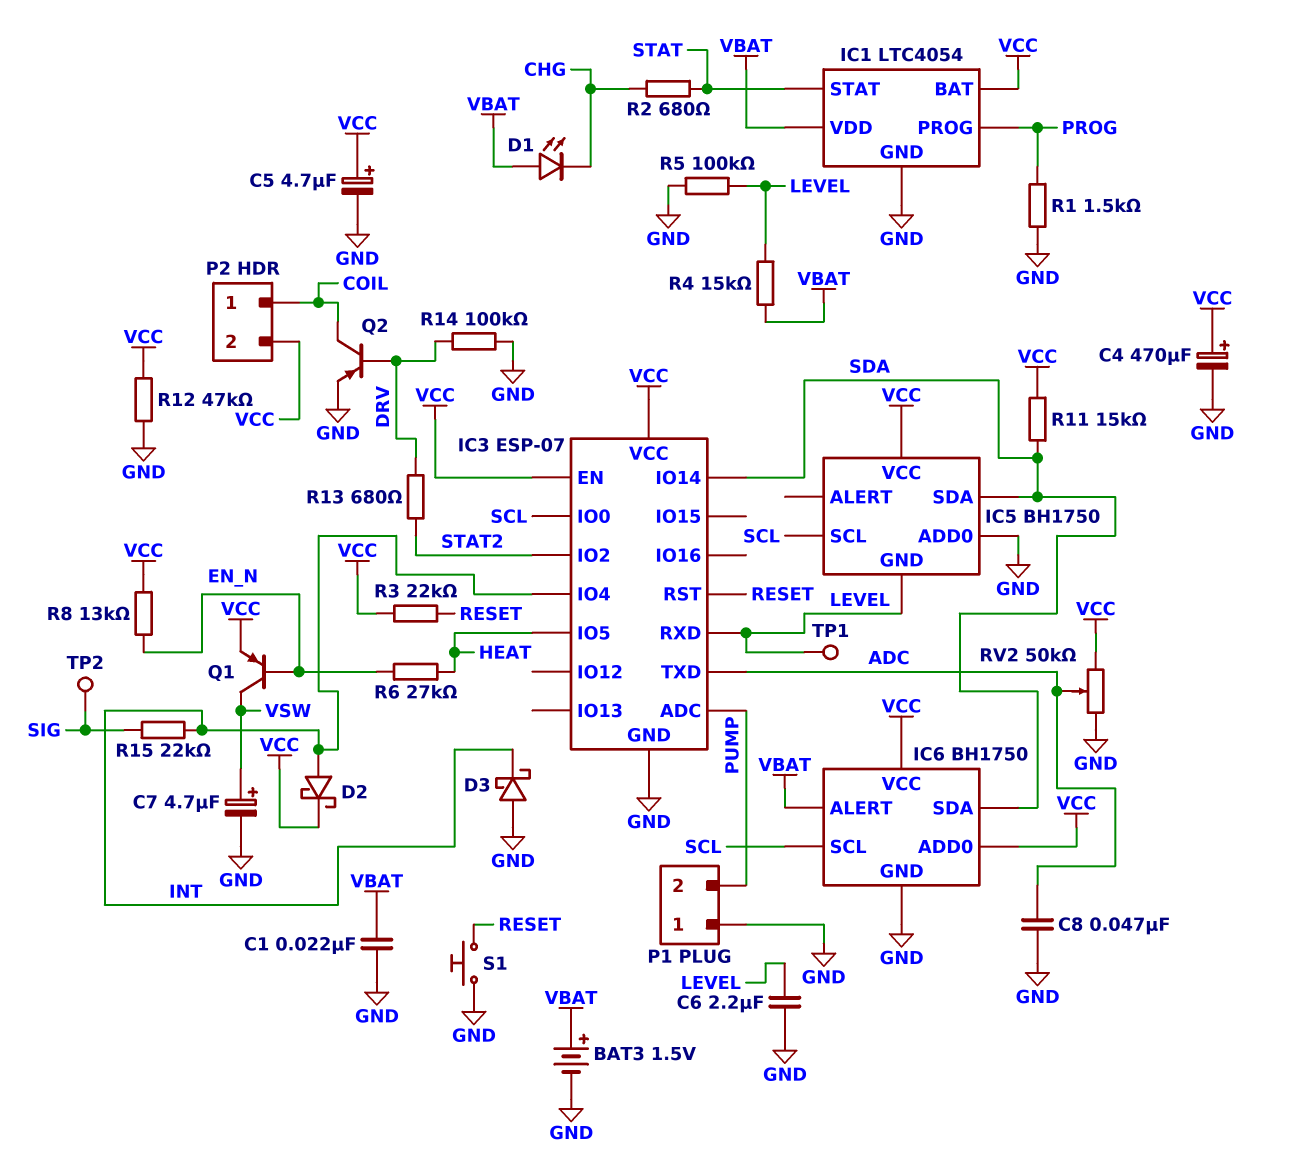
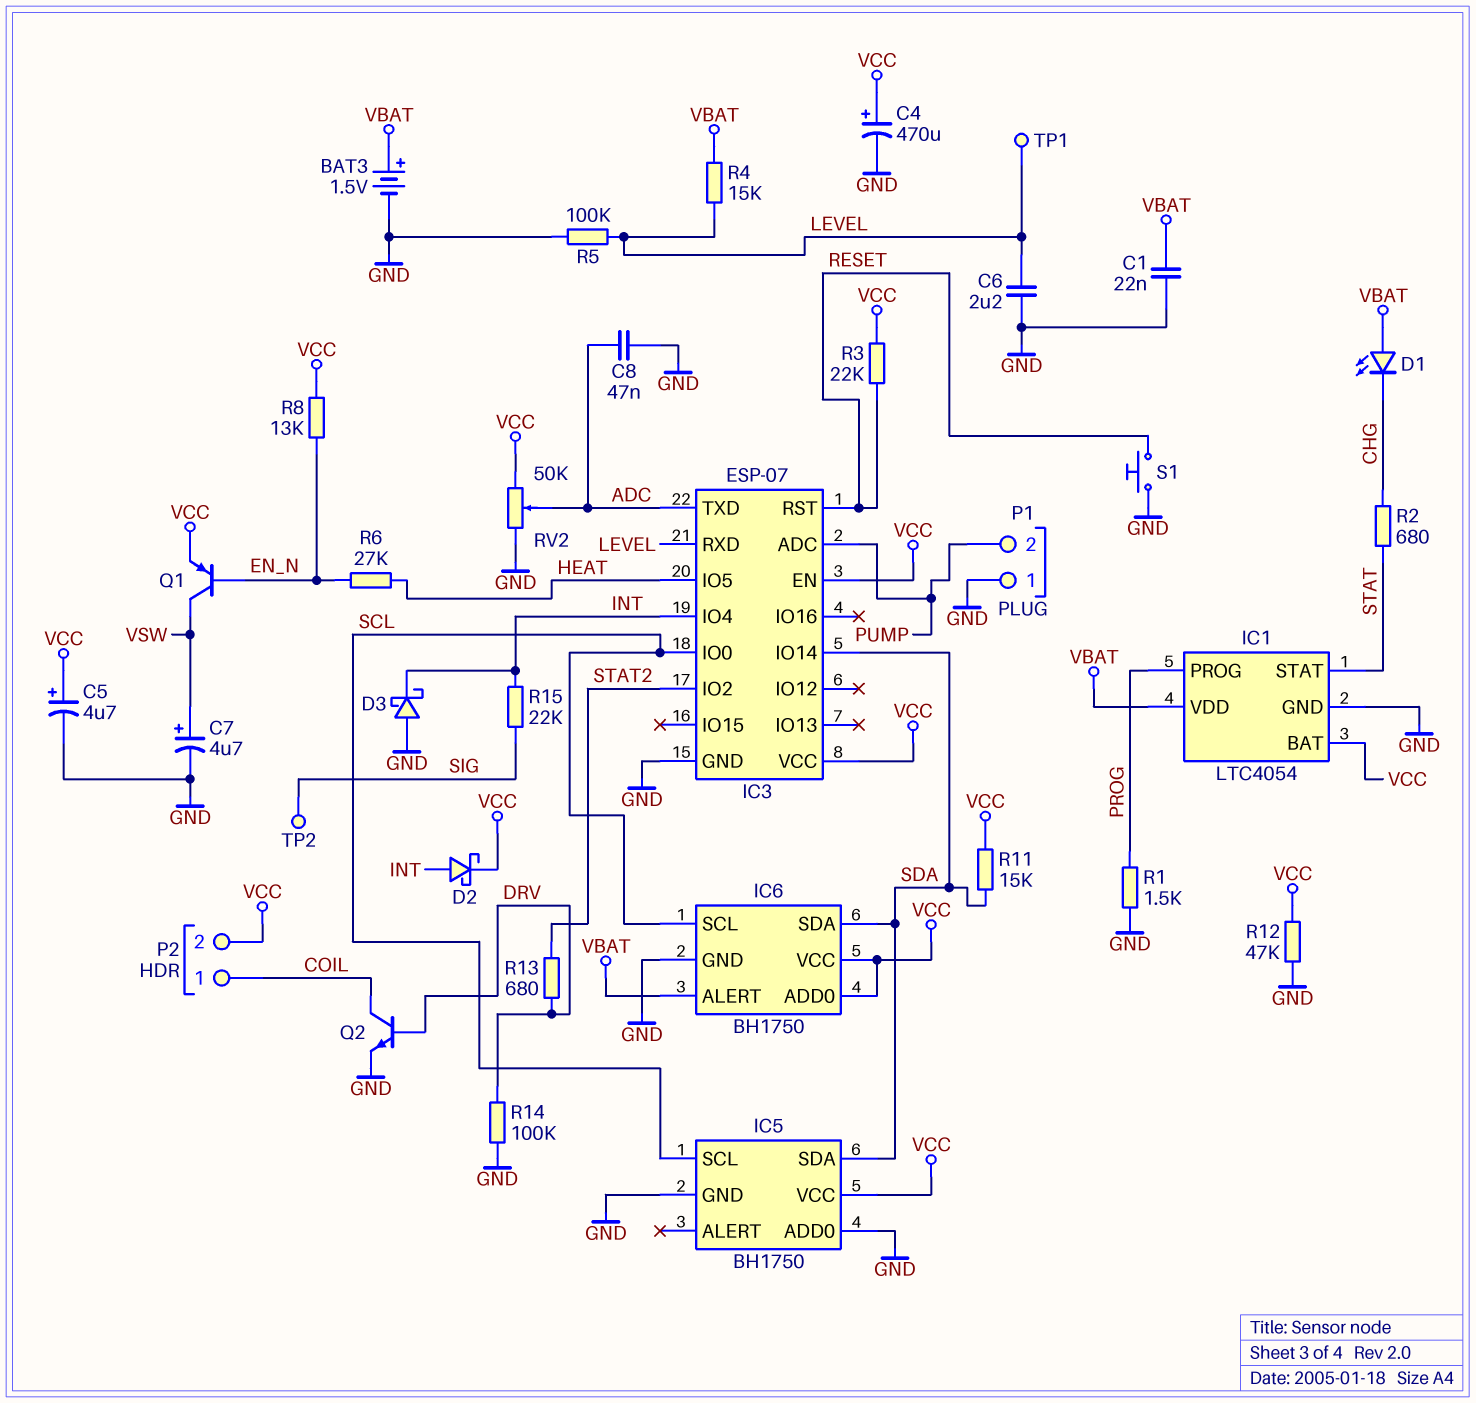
IC5 pin GND: LEVEL -> GND
Q2: PNP (B DRV, C COIL, E GND) -> NPN (B DRV, C COIL, E GND)

